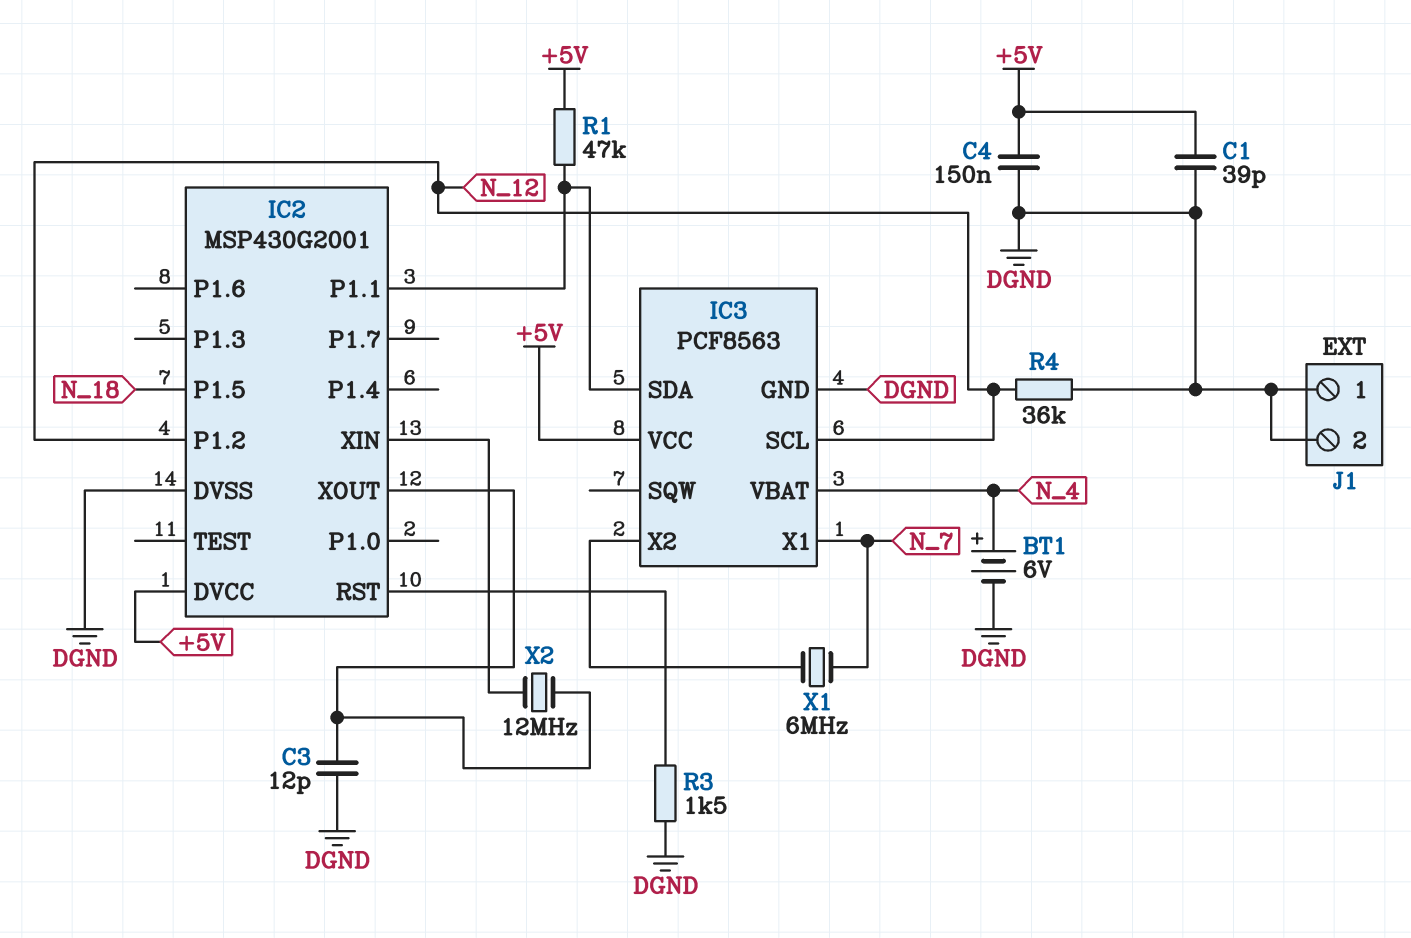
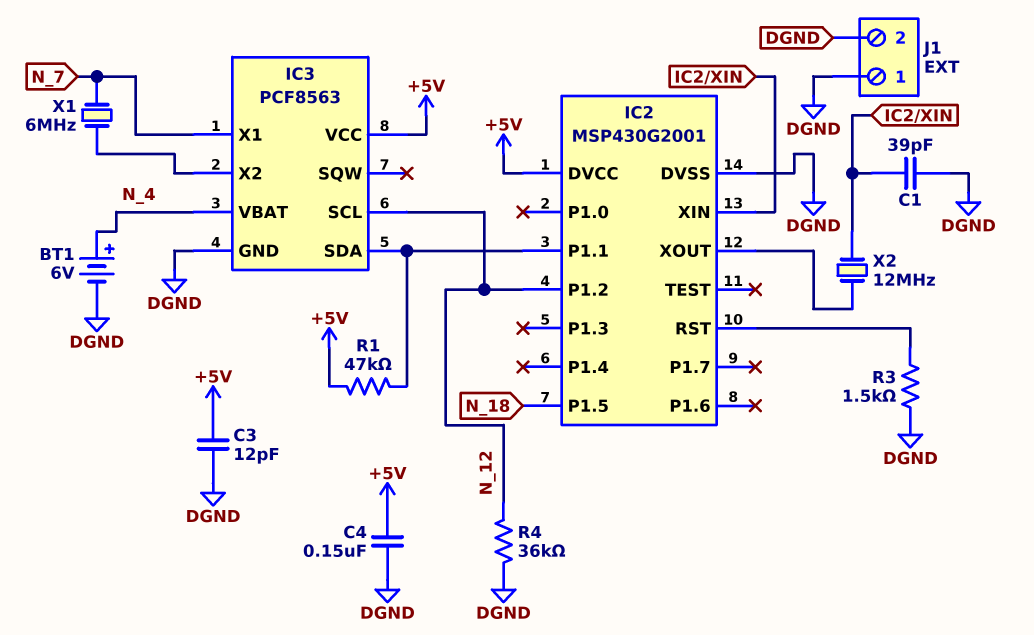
C1: 39pF (+5V, DGND) -> 39pF (DGND, IC2/XIN)
C3: 12pF (DGND, IC2/XOUT) -> 12pF (+5V, DGND)

